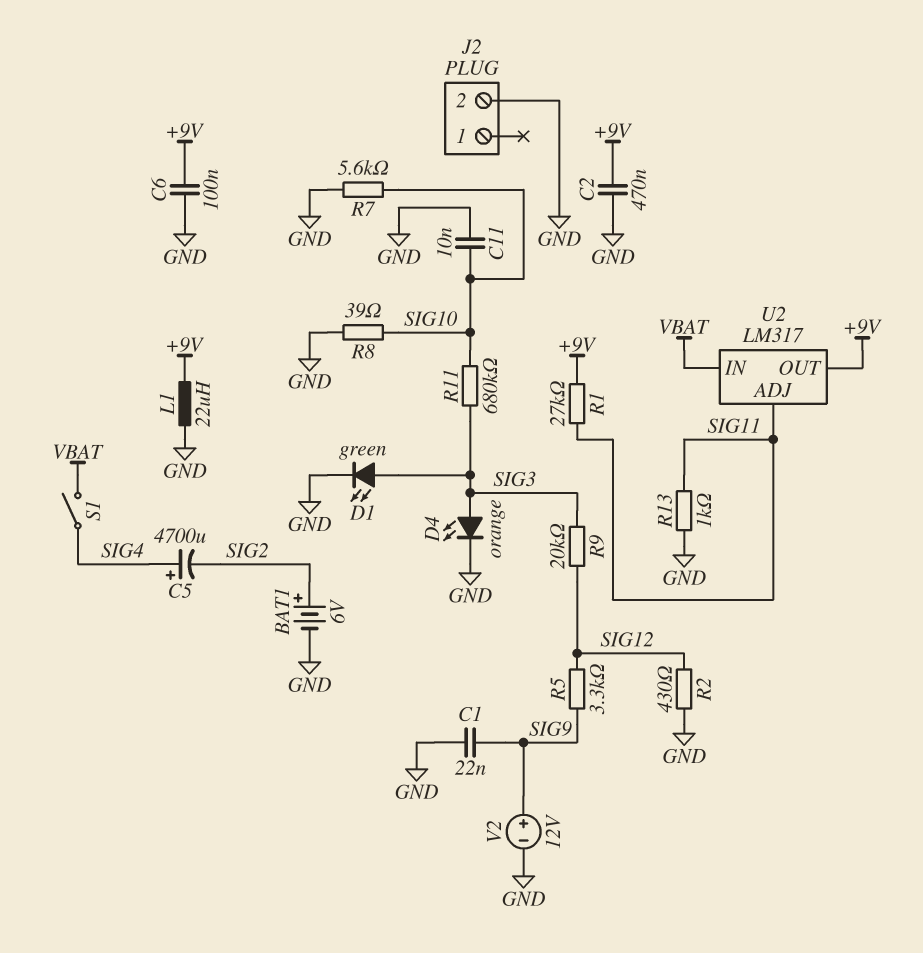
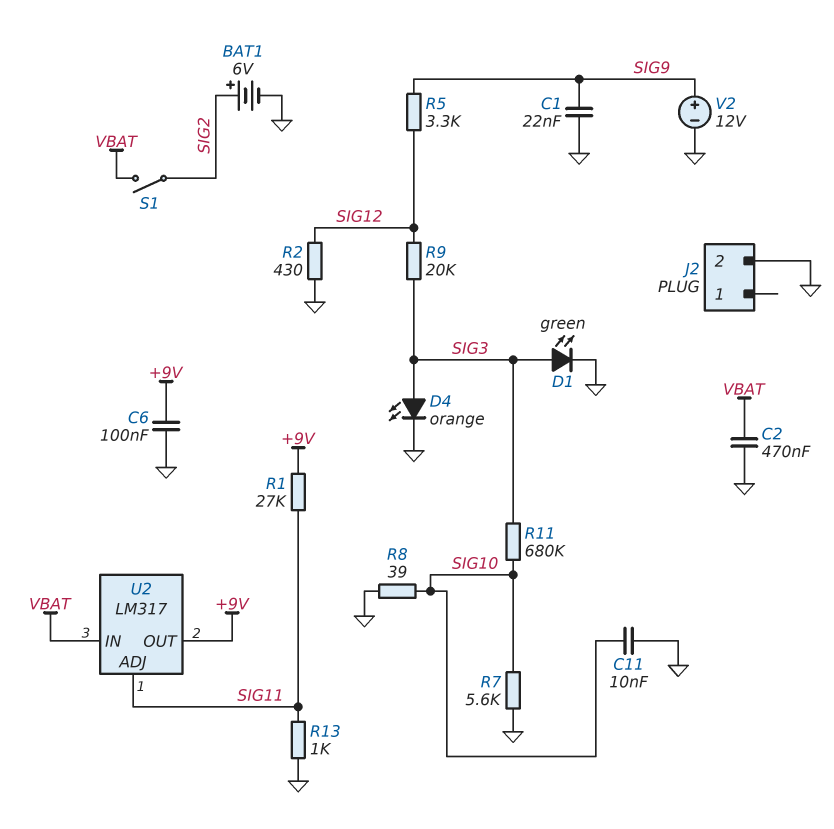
C2: 470nF (+9V, GND) -> 470nF (GND, VBAT)
C5: 4700uF (plus SIG4, minus SIG2) -> none
L1: 22uH (+9V, GND) -> none
S1: switch (SIG4, VBAT) -> switch (SIG2, VBAT)

